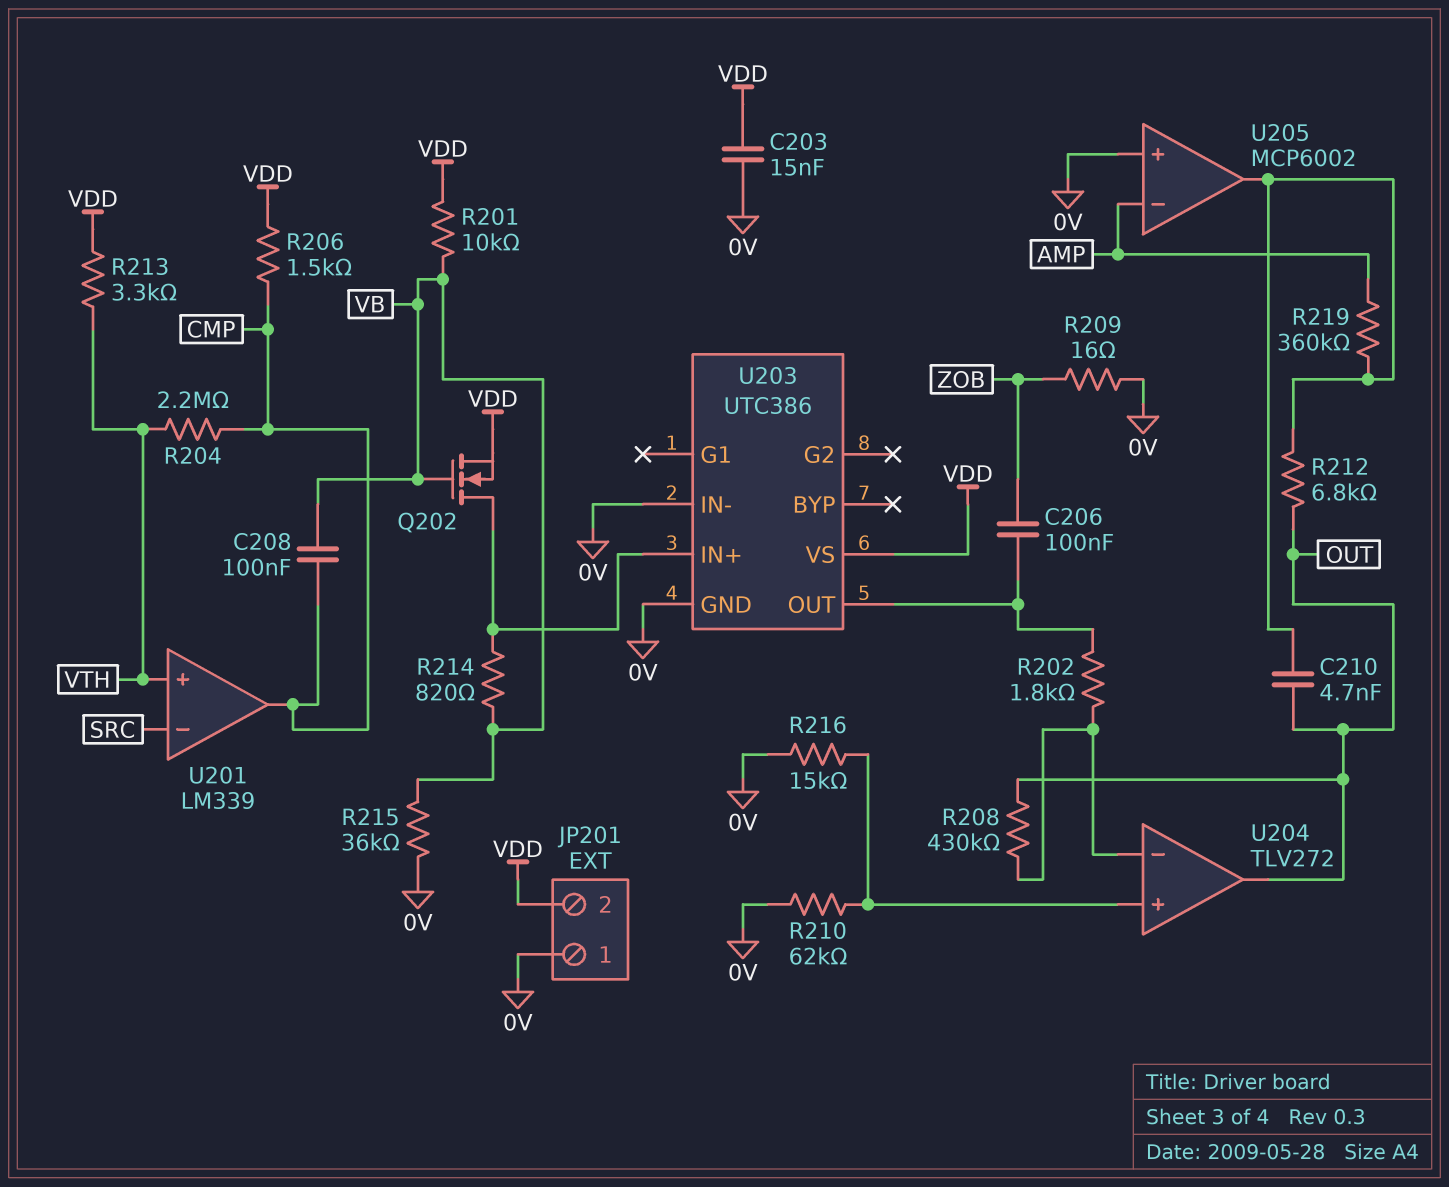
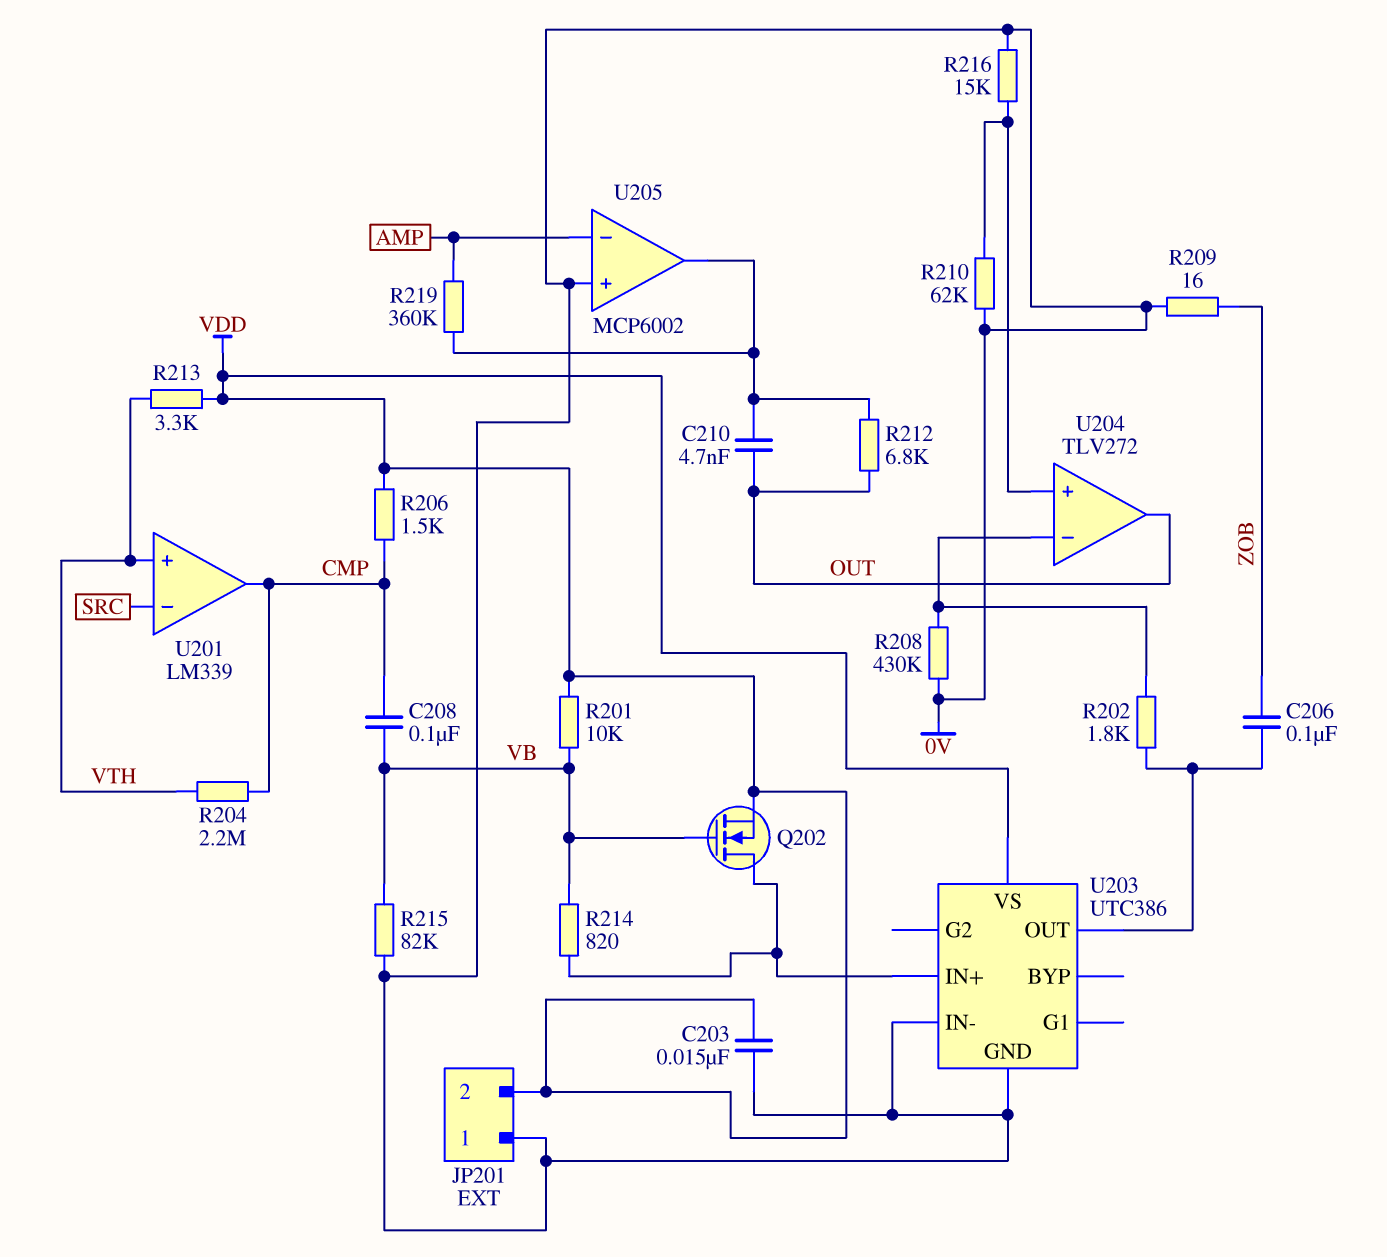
R208: 430k (OUT, U204/in-) -> 430k (0V, U204/in-)
R215: 36k (0V, VB) -> 82k (0V, VB)

